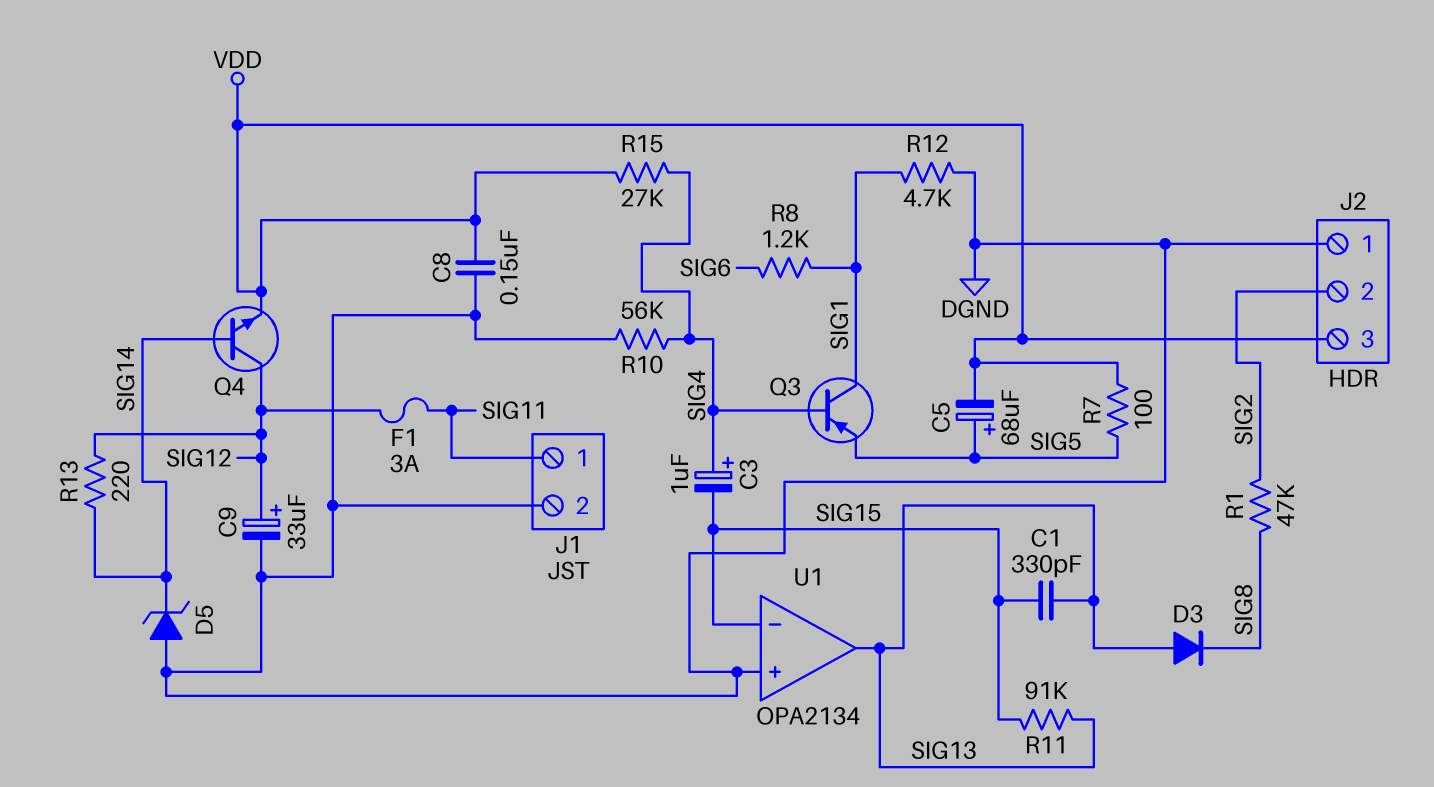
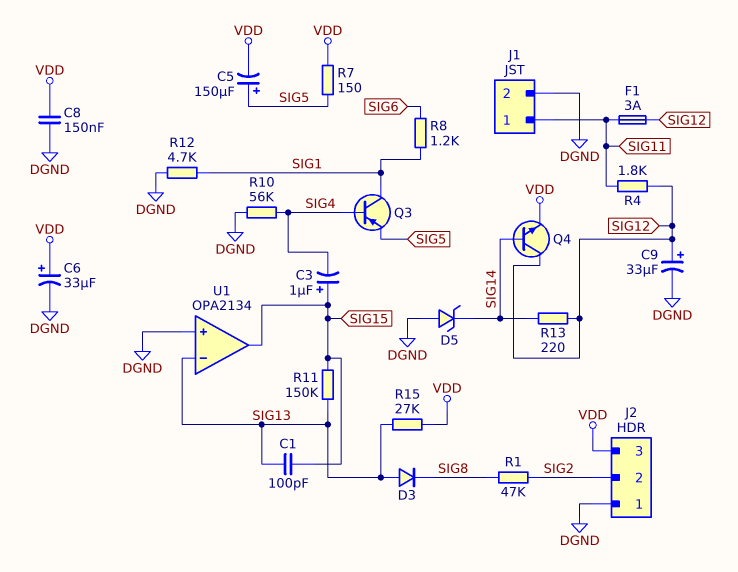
C1: 330pF (SIG13, SIG15) -> 100pF (SIG13, SIG15)
C3: 1uF (plus SIG4, minus SIG15) -> 1uF (plus SIG15, minus SIG4)
C5: 68uF (plus SIG5, minus VDD) -> 150uF (plus SIG5, minus VDD)
C6: none -> 33uF (plus VDD, minus DGND)
R4: none -> 1.8k (SIG11, SIG12)
R7: 100 (SIG5, VDD) -> 150 (SIG5, VDD)
R11: 91k (SIG13, SIG15) -> 150k (SIG13, SIG15)
R15: 27k (SIG4, VDD) -> 27k (SIG13, VDD)
U1 pin in-: SIG15 -> SIG13
U1 pin out: SIG13 -> SIG15

